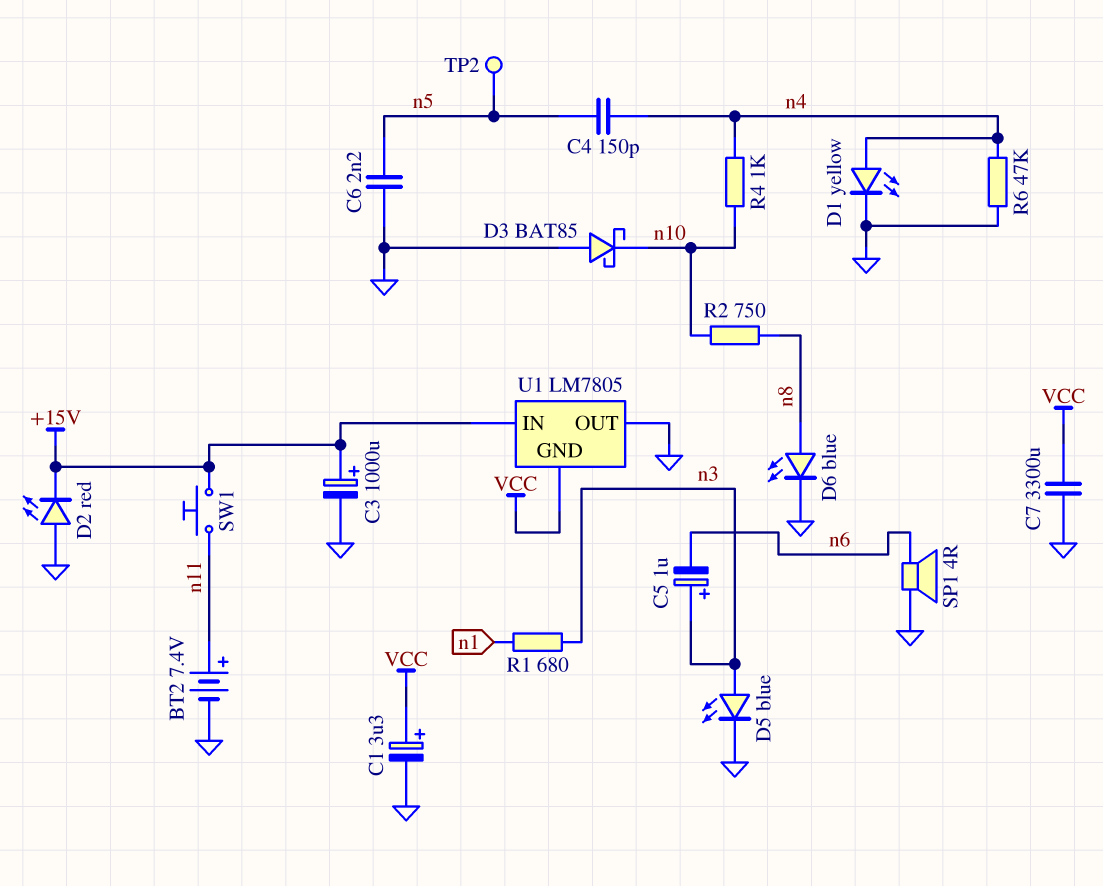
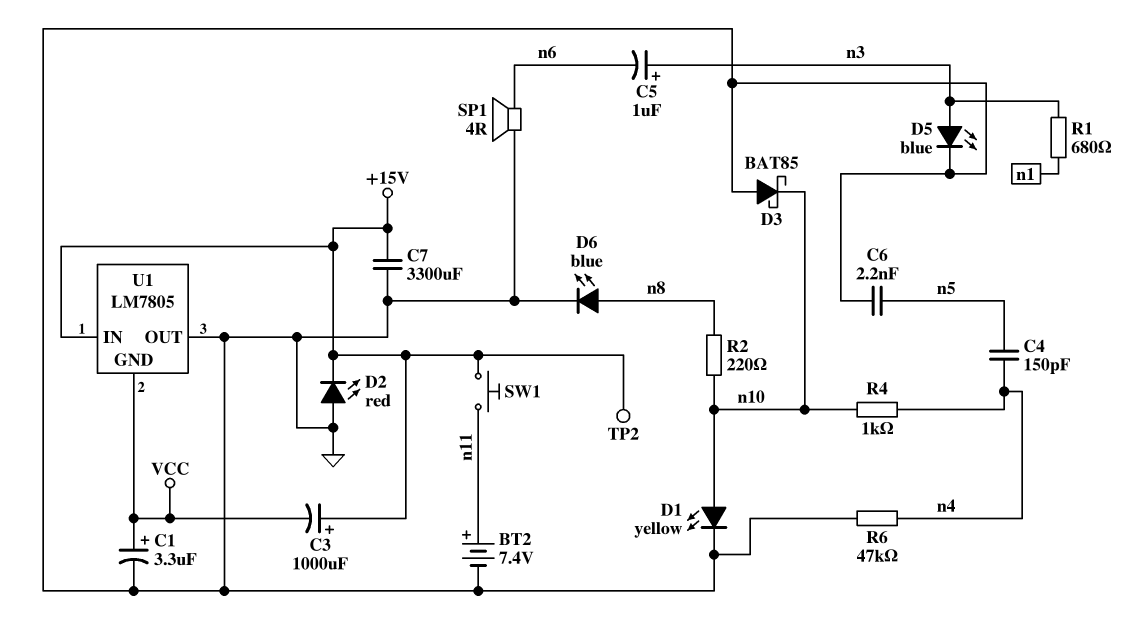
C3: 1000uF (plus +15V, minus GND) -> 1000uF (plus +15V, minus VCC)
C7: 3300uF (GND, VCC) -> 3300uF (+15V, GND)
D1: LED yellow (A n4, K GND) -> LED yellow (A n10, K GND)
R2: 750 (n8, n10) -> 220 (n8, n10)
TP2: test point (n5) -> test point (+15V)

